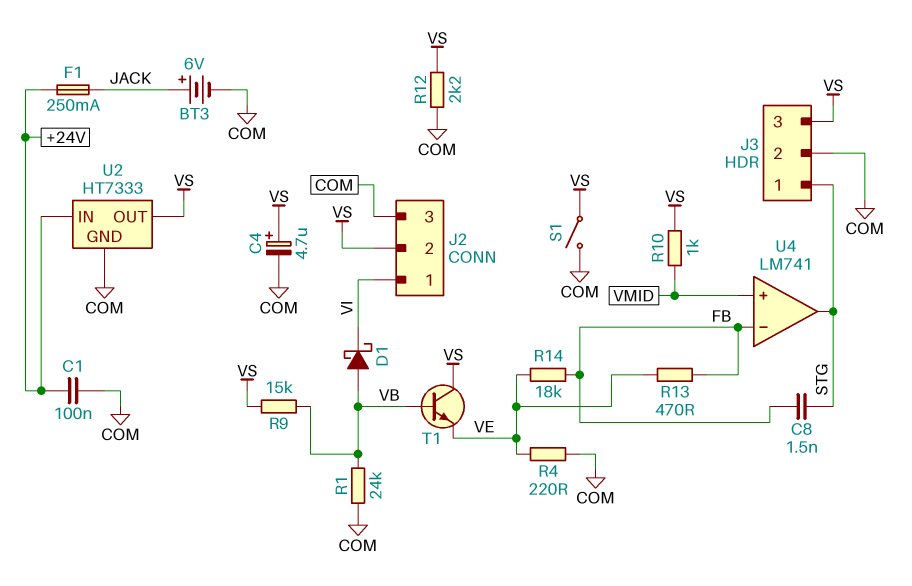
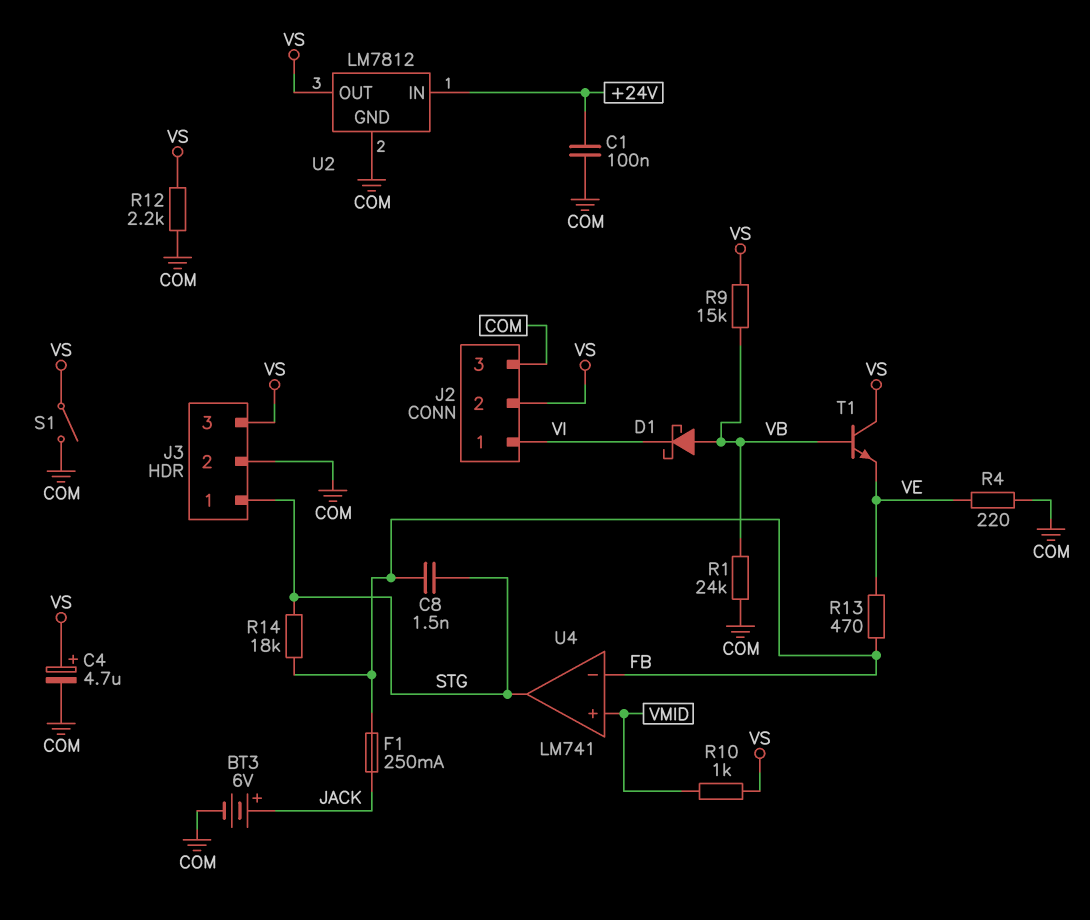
F1: 250mA (+24V, JACK) -> 250mA (FB, JACK)
R14: 18k (FB, VE) -> 18k (FB, STG)
U2: HT7333 -> LM7812

